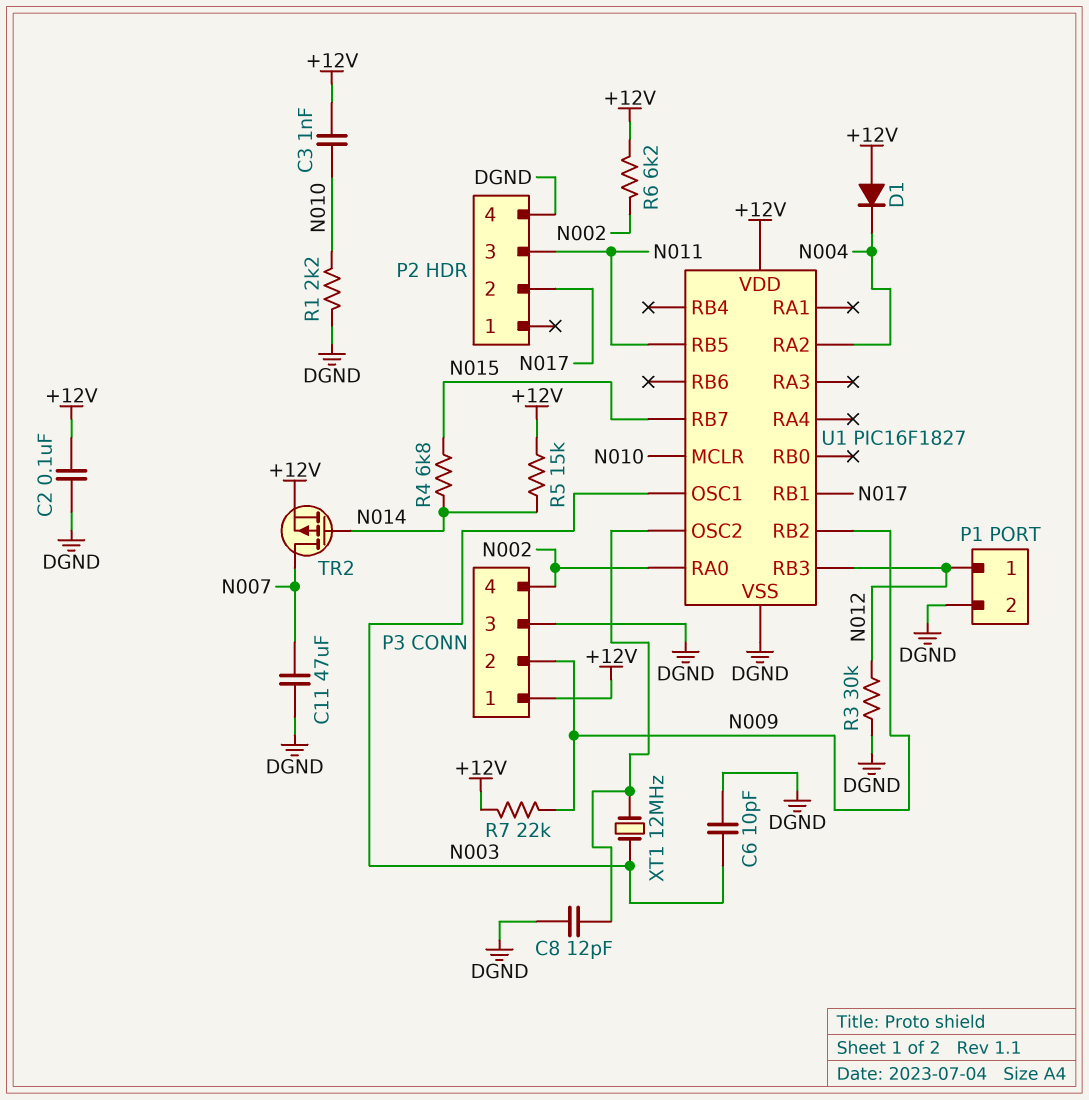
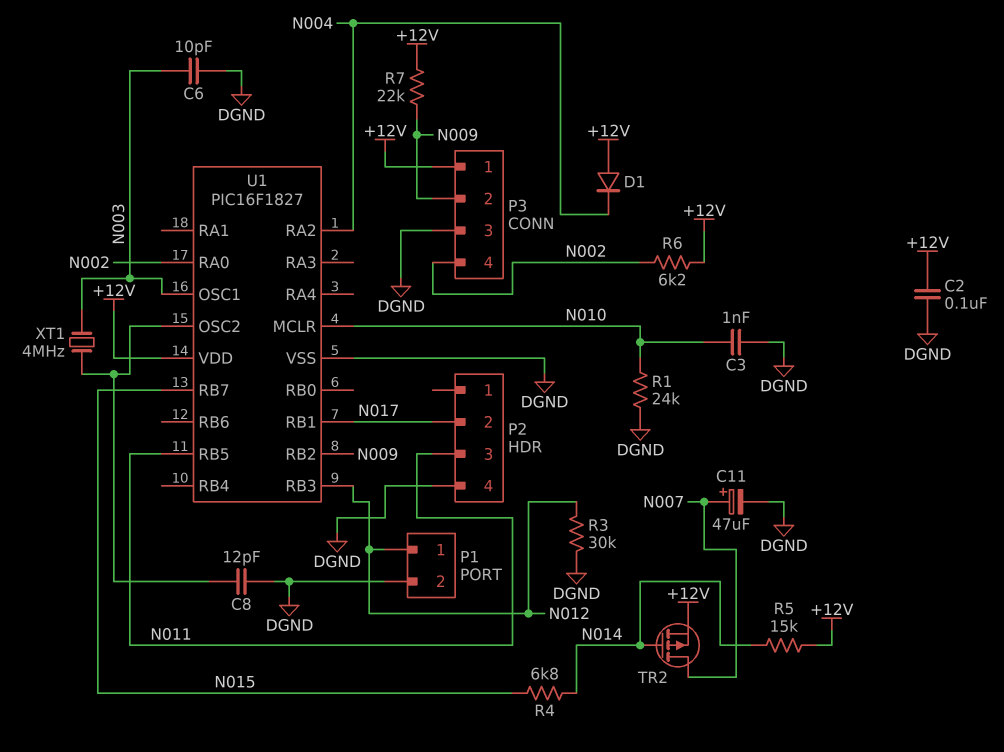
C3: 1nF (+12V, N010) -> 1nF (DGND, N010)
C11: 47uF (DGND, N007) -> 47uF (plus N007, minus DGND)
R1: 2.2k (DGND, N010) -> 24k (DGND, N010)
XT1: 12MHz (N003, U1/OSC2) -> 4MHz (N003, U1/OSC2)

